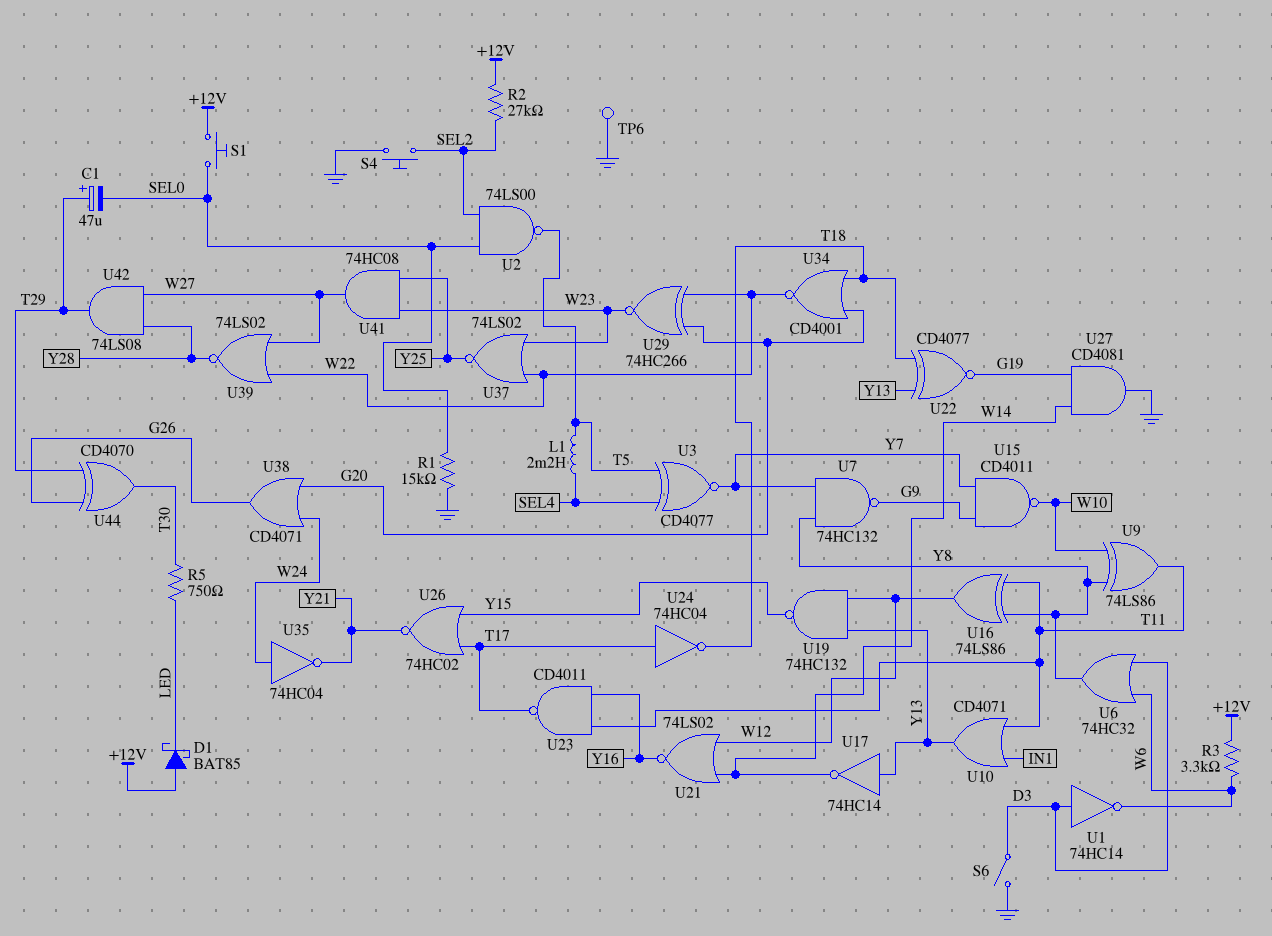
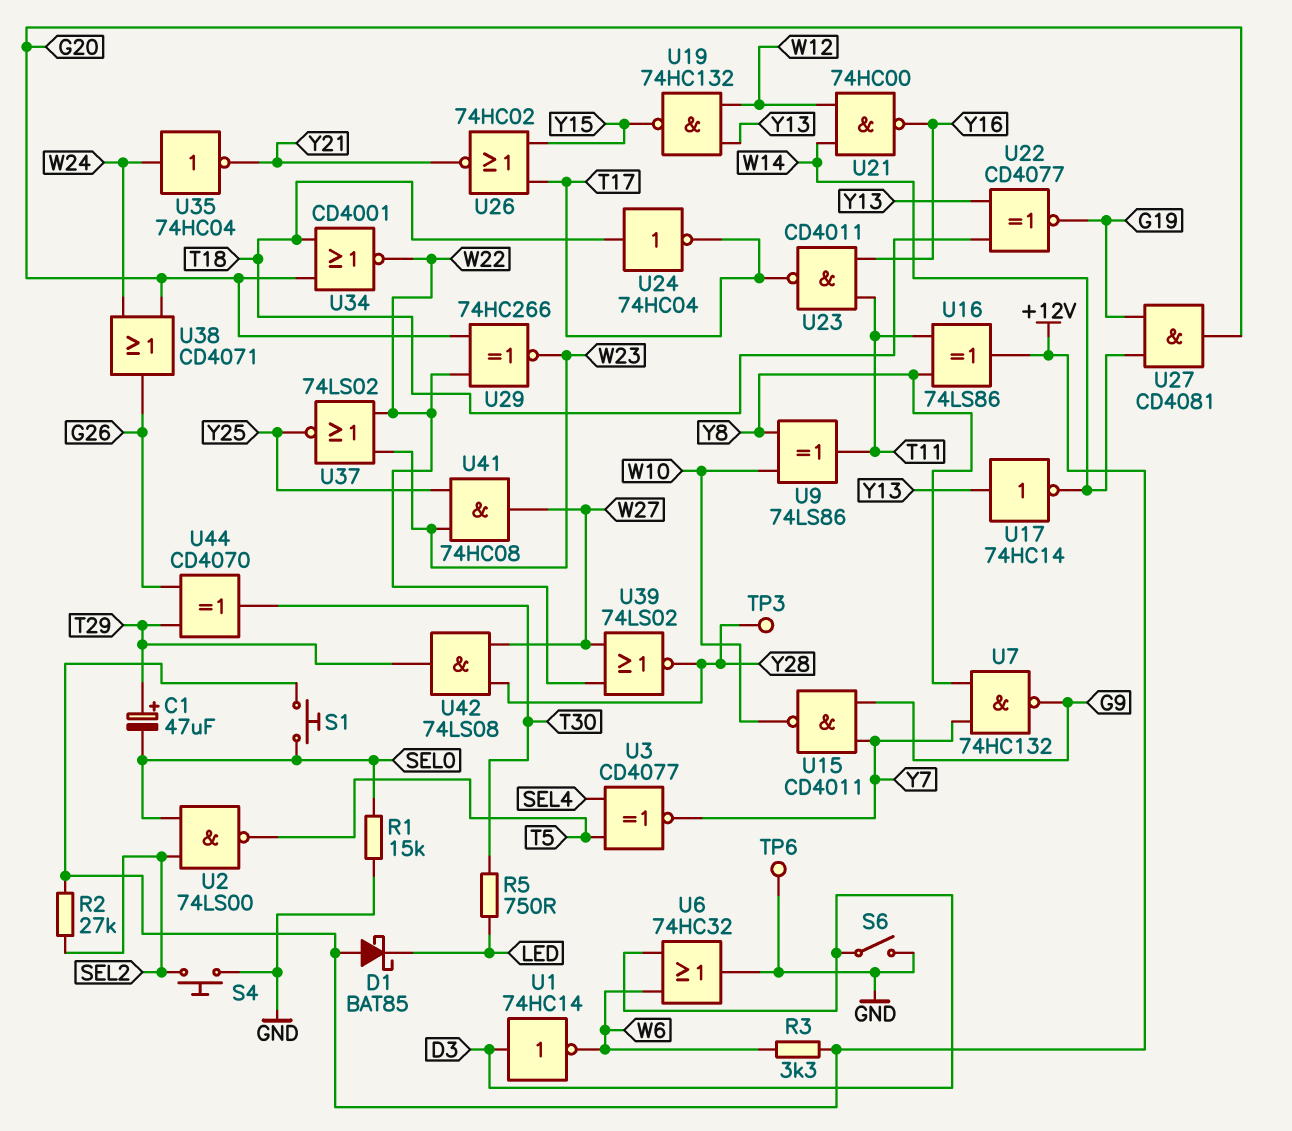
L1: 2.2mH (SEL4, T5) -> none
TP3: none -> test point (Y28)
U6: OR 74HC32 (in D3, in W6, out Y8) -> OR 74HC32 (in D3, in W6, out GND)
U10: OR CD4071 (in IN1, in T11, out Y13) -> none
U16: XOR 74LS86 (in T11, in Y8, out W12) -> XOR 74LS86 (in T11, in Y8, out +12V)
U21: NOR 74LS02 (in W12, in W14, out Y16) -> NAND 74HC00 (in W12, in W14, out Y16)
U24: NOT 74HC04 (in T17, out T18) -> NOT 74HC04 (in T18, out T17)
U27: AND CD4081 (in G19, in W14, out GND) -> AND CD4081 (in G19, in W14, out G20)

